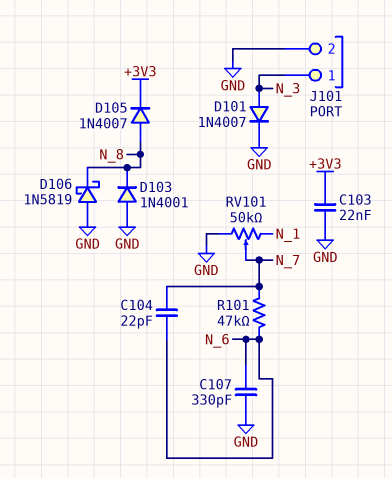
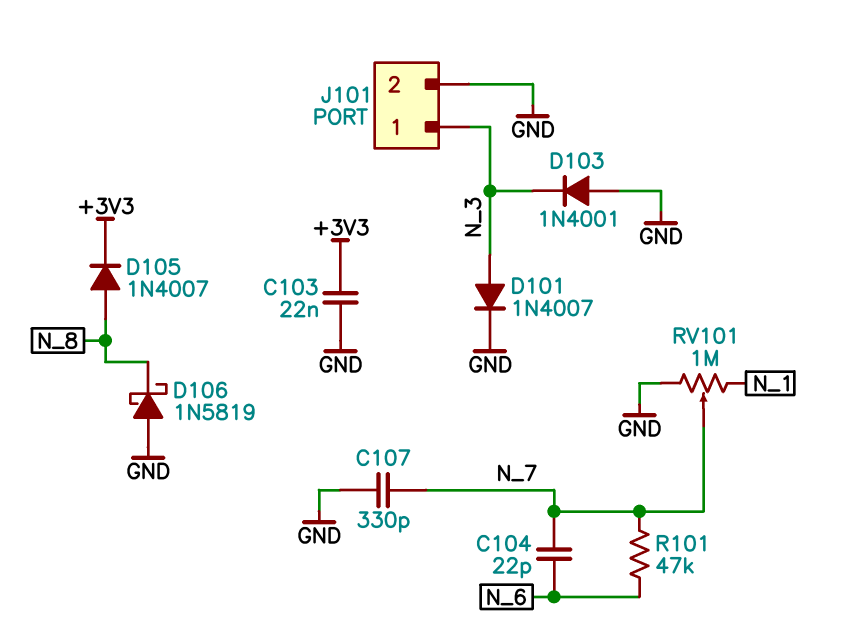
C107: 330pF (GND, N_6) -> 330pF (GND, N_7)
D103: diode 1N4001 (A GND, K N_8) -> diode 1N4001 (A GND, K N_3)
RV101: 50k (GND, N_1, wiper N_7) -> 1M (GND, N_1, wiper N_7)

